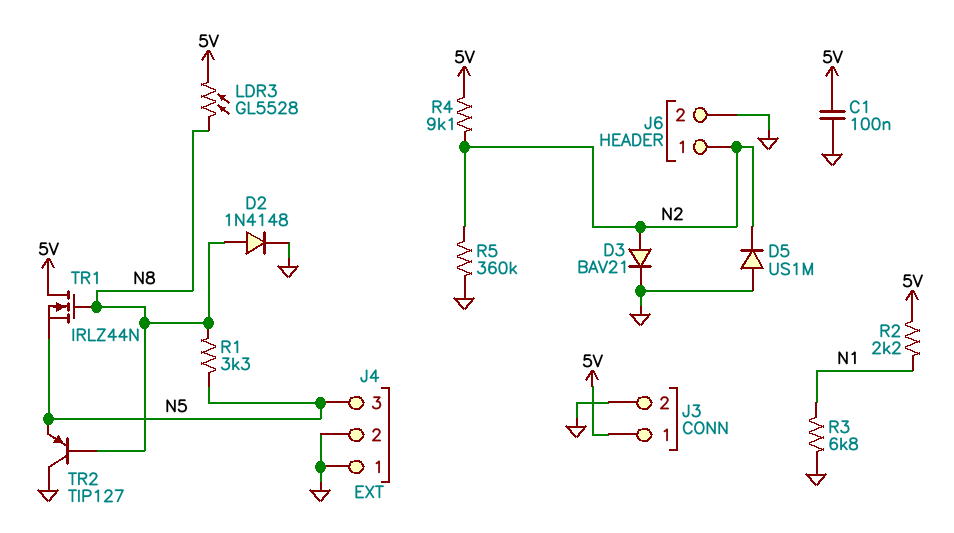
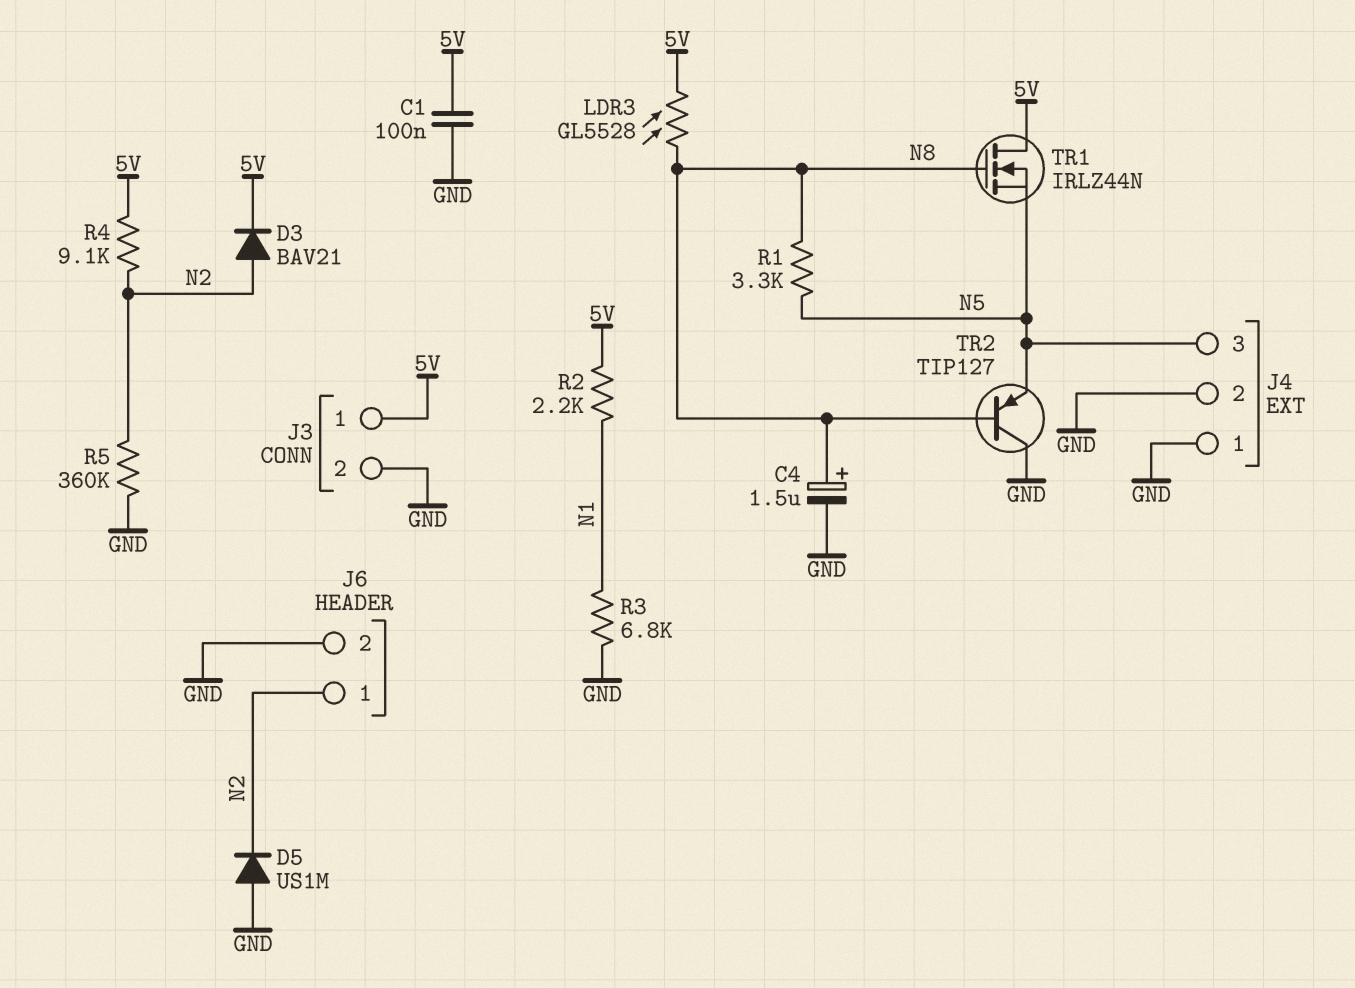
C4: none -> 1.5uF (plus N8, minus GND)
D2: diode 1N4148 (A N8, K GND) -> none
D3: diode BAV21 (A N2, K GND) -> diode BAV21 (A N2, K 5V)

